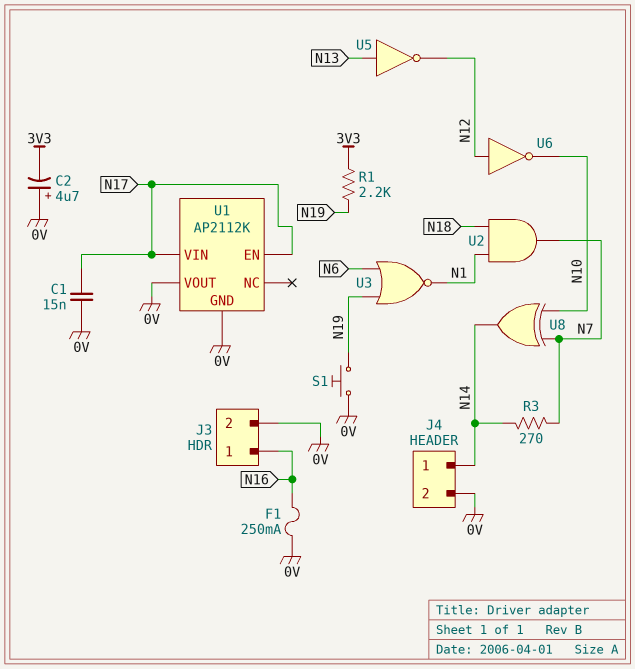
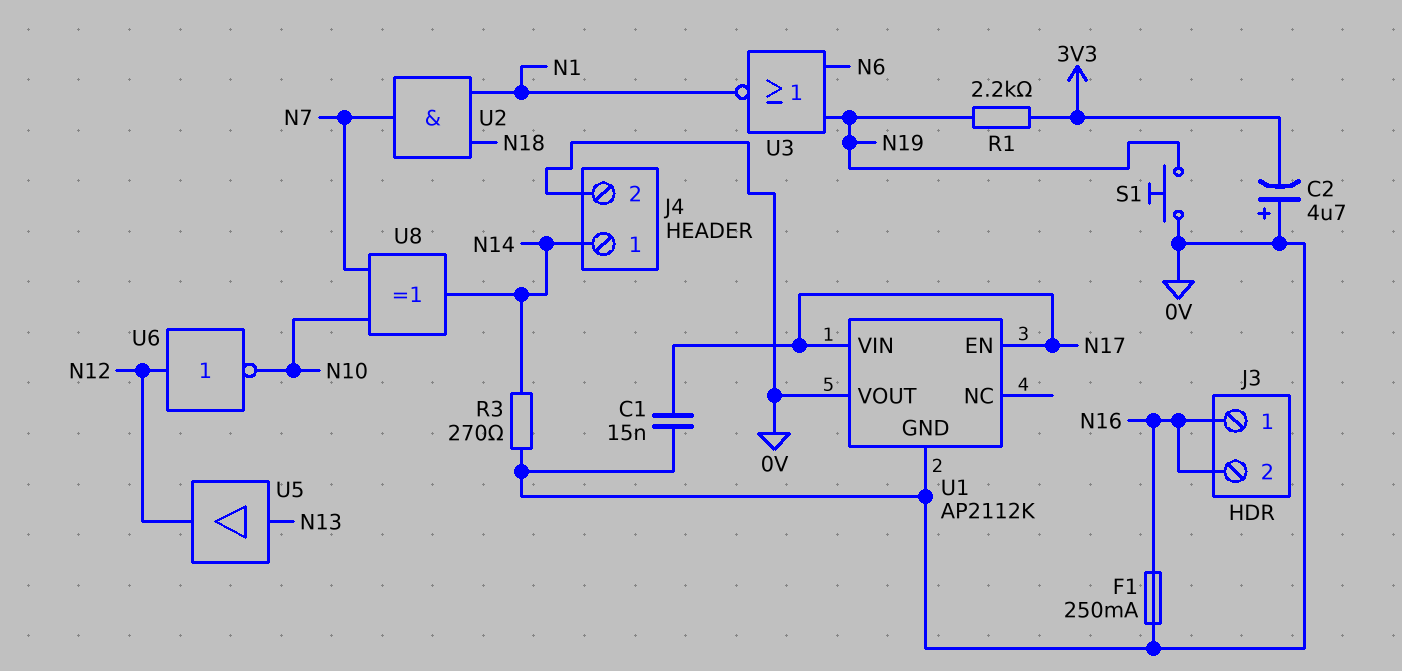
J3 pin 2: 0V -> N16
R3: 270 (N7, N14) -> 270 (0V, N14)
U5: NOT (in N13, out N12) -> buffer (in N13, out N12)

